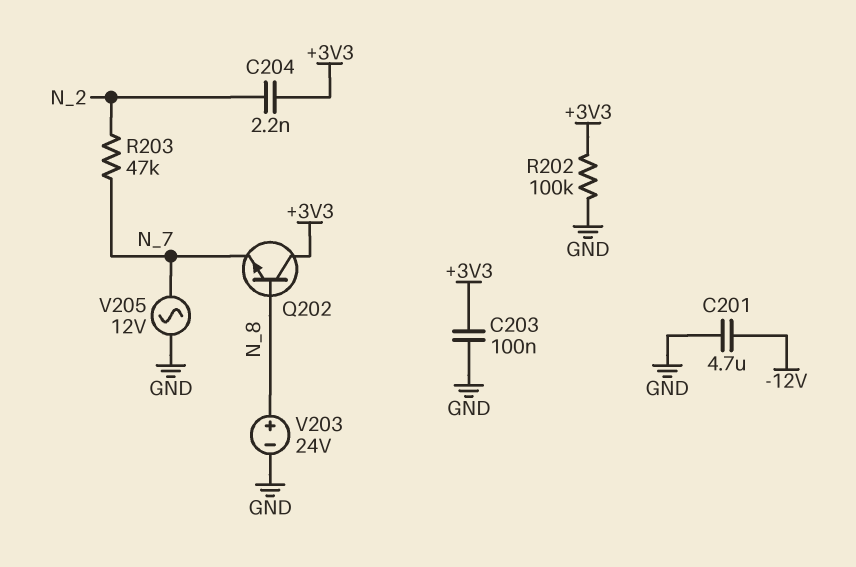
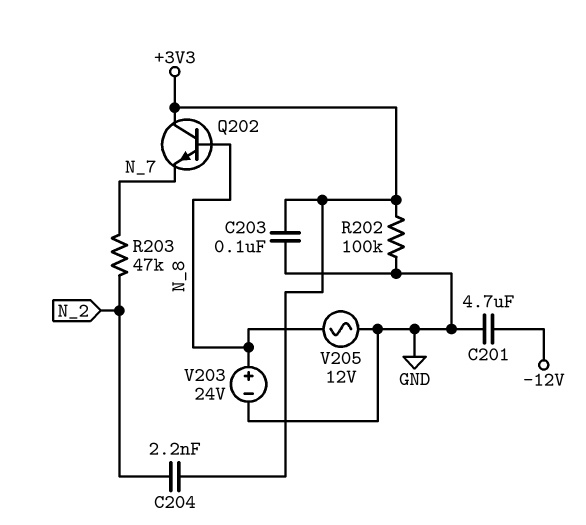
V205: AC 12V (GND, N_7) -> AC 12V (GND, N_8)

